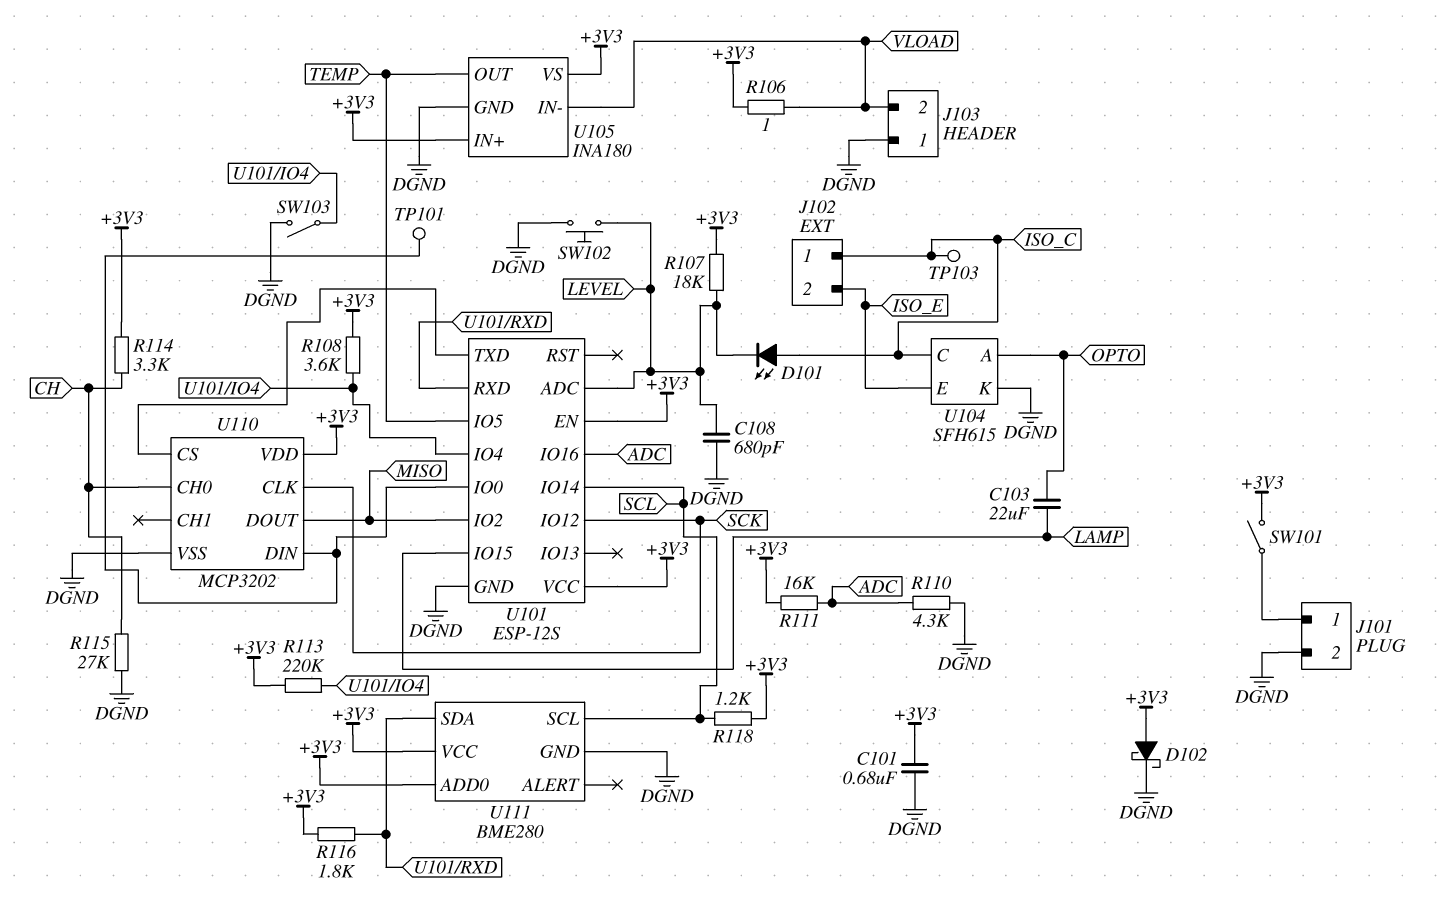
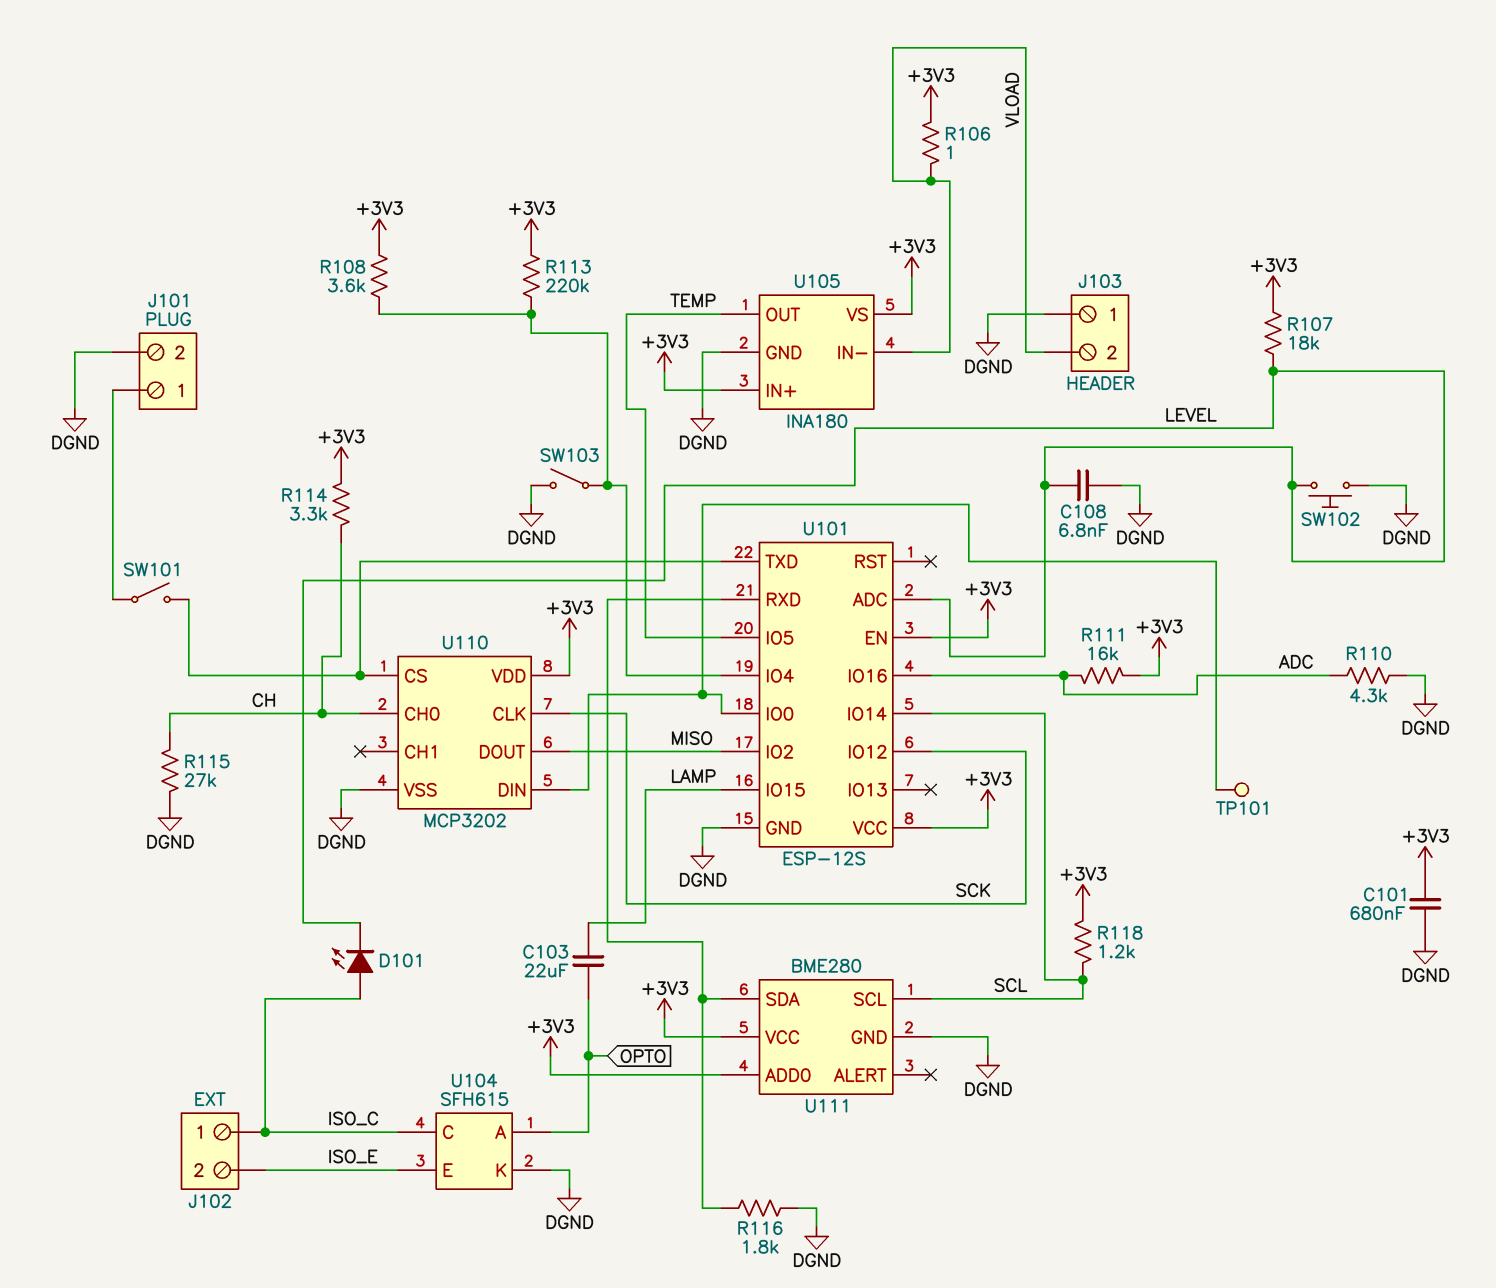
C108: 680pF (DGND, LEVEL) -> 6.8nF (DGND, LEVEL)
D102: schottky (A +3V3, K DGND) -> none
R116: 1.8k (+3V3, U101/RXD) -> 1.8k (DGND, U101/RXD)
SW101: switch (+3V3, J101/1) -> switch (J101/1, U101/TXD)
TP103: test point (ISO_C) -> none

